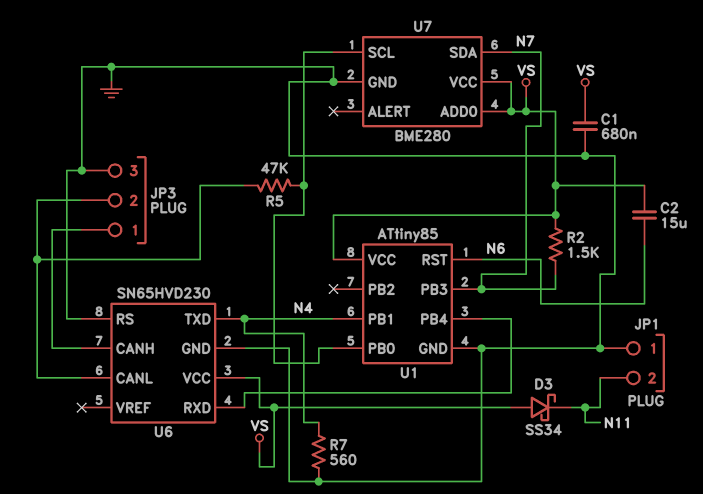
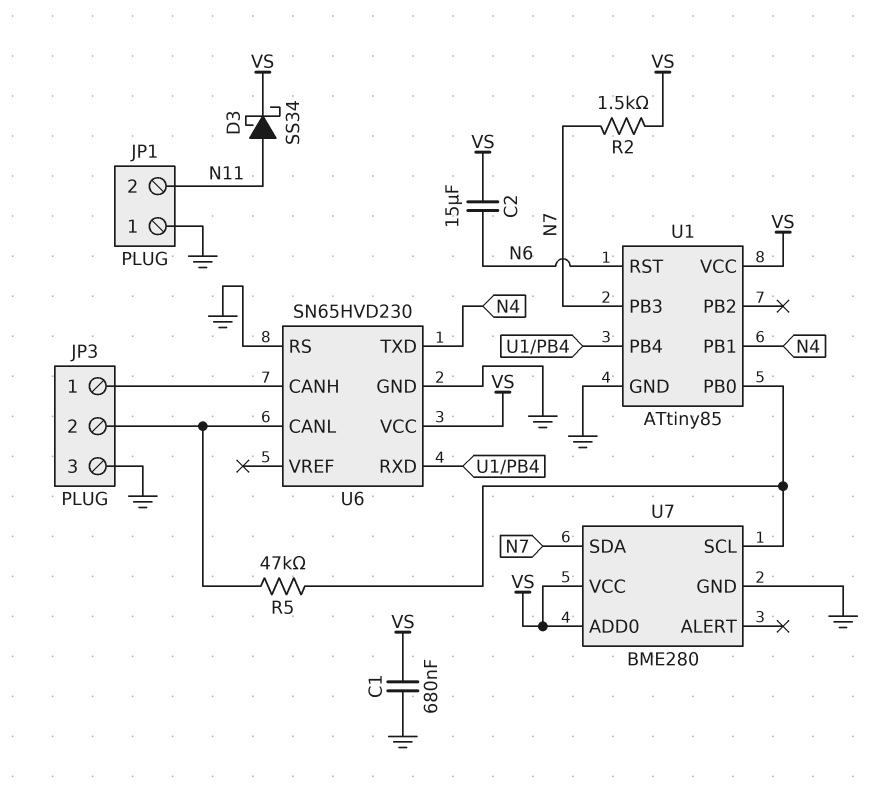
D3: schottky SS34 (A VS, K N11) -> schottky SS34 (A N11, K VS)
R7: 560 (GND, N4) -> none

